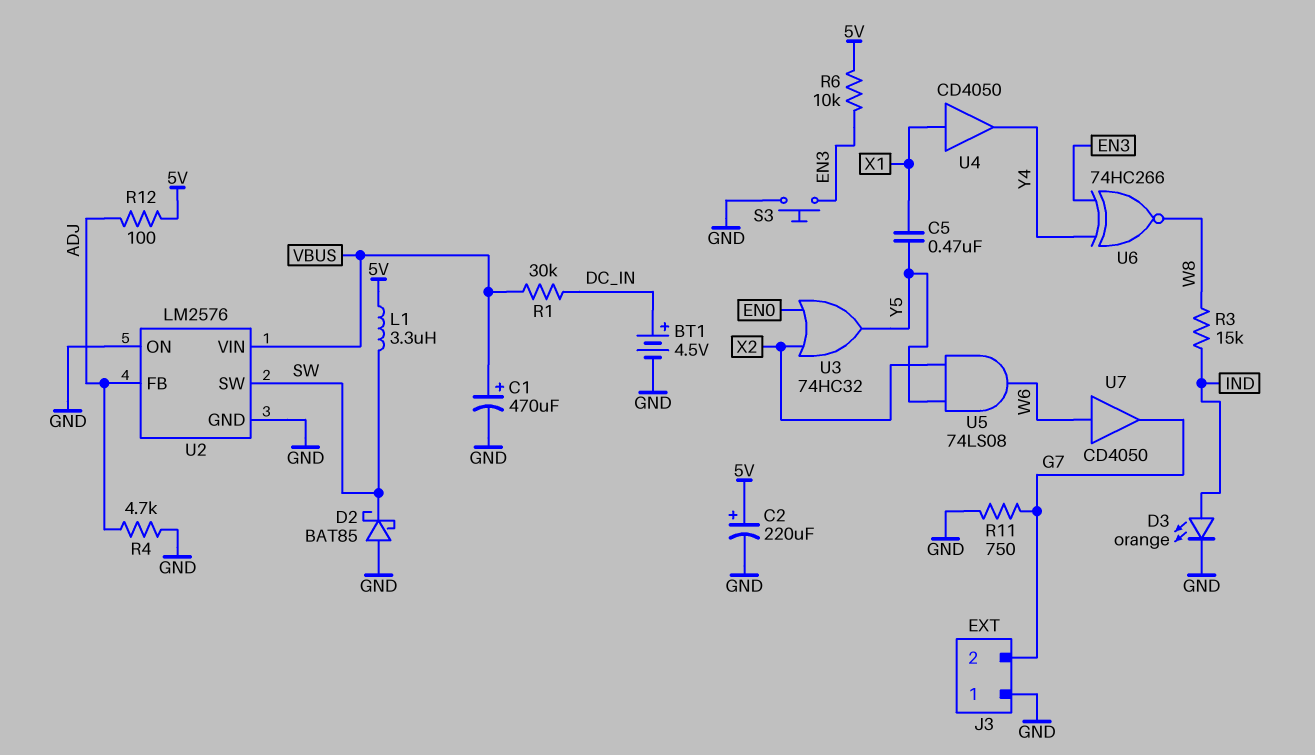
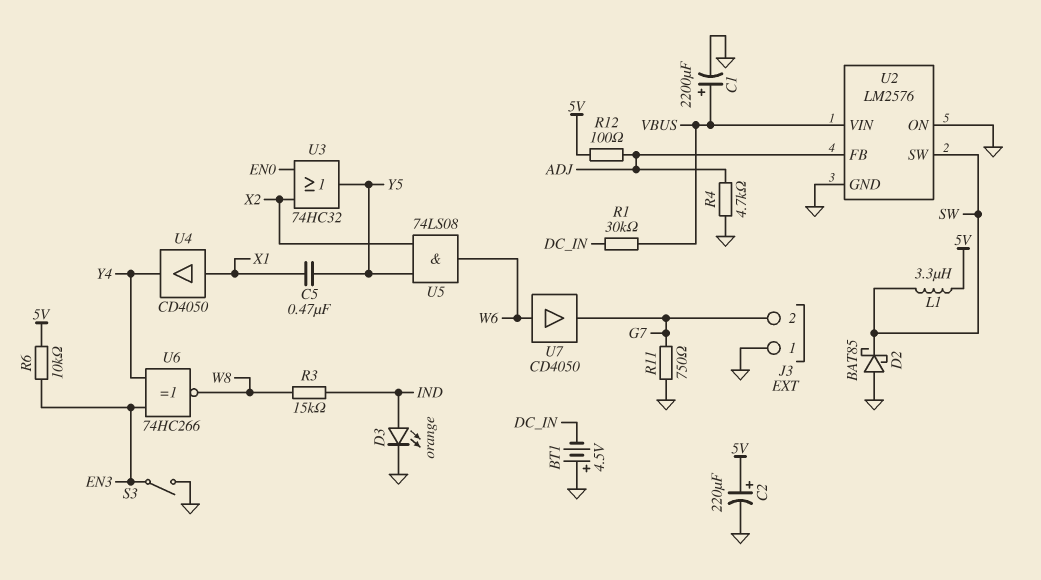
BT1: 4.5V (plus DC_IN, minus GND) -> 4.5V (plus GND, minus DC_IN)
C1: 470uF (plus VBUS, minus GND) -> 2200uF (plus VBUS, minus GND)
S3: button (EN3, GND) -> switch (EN3, GND)

